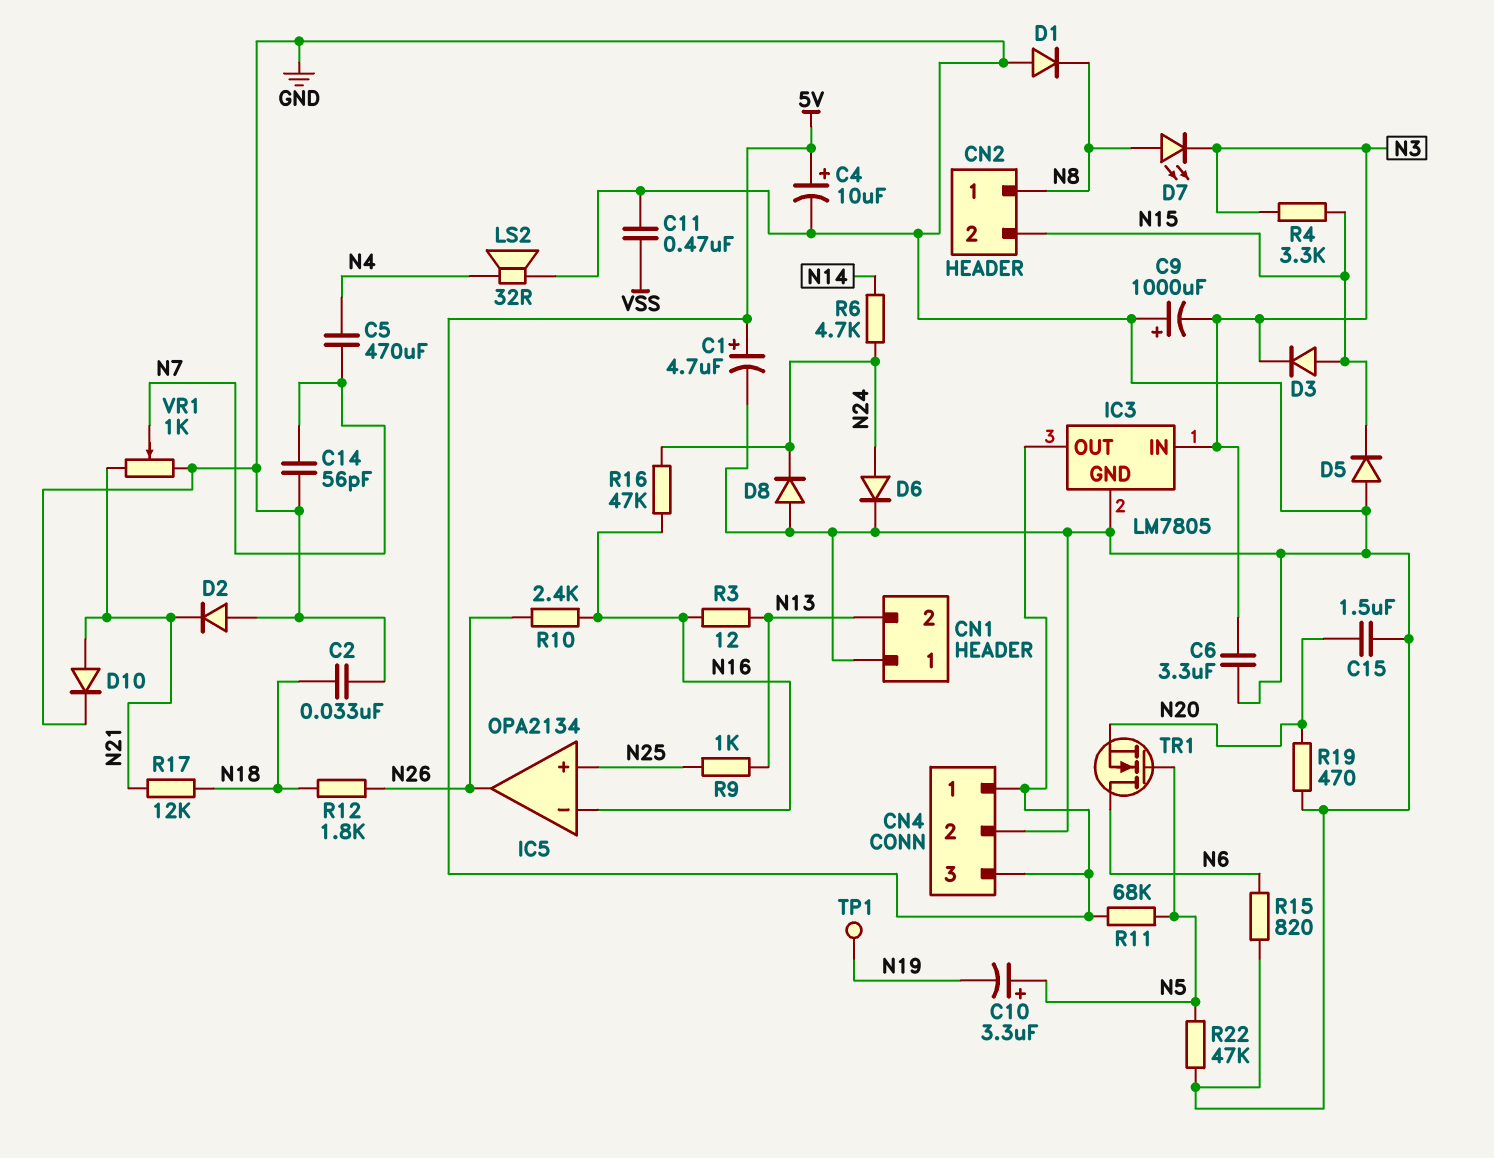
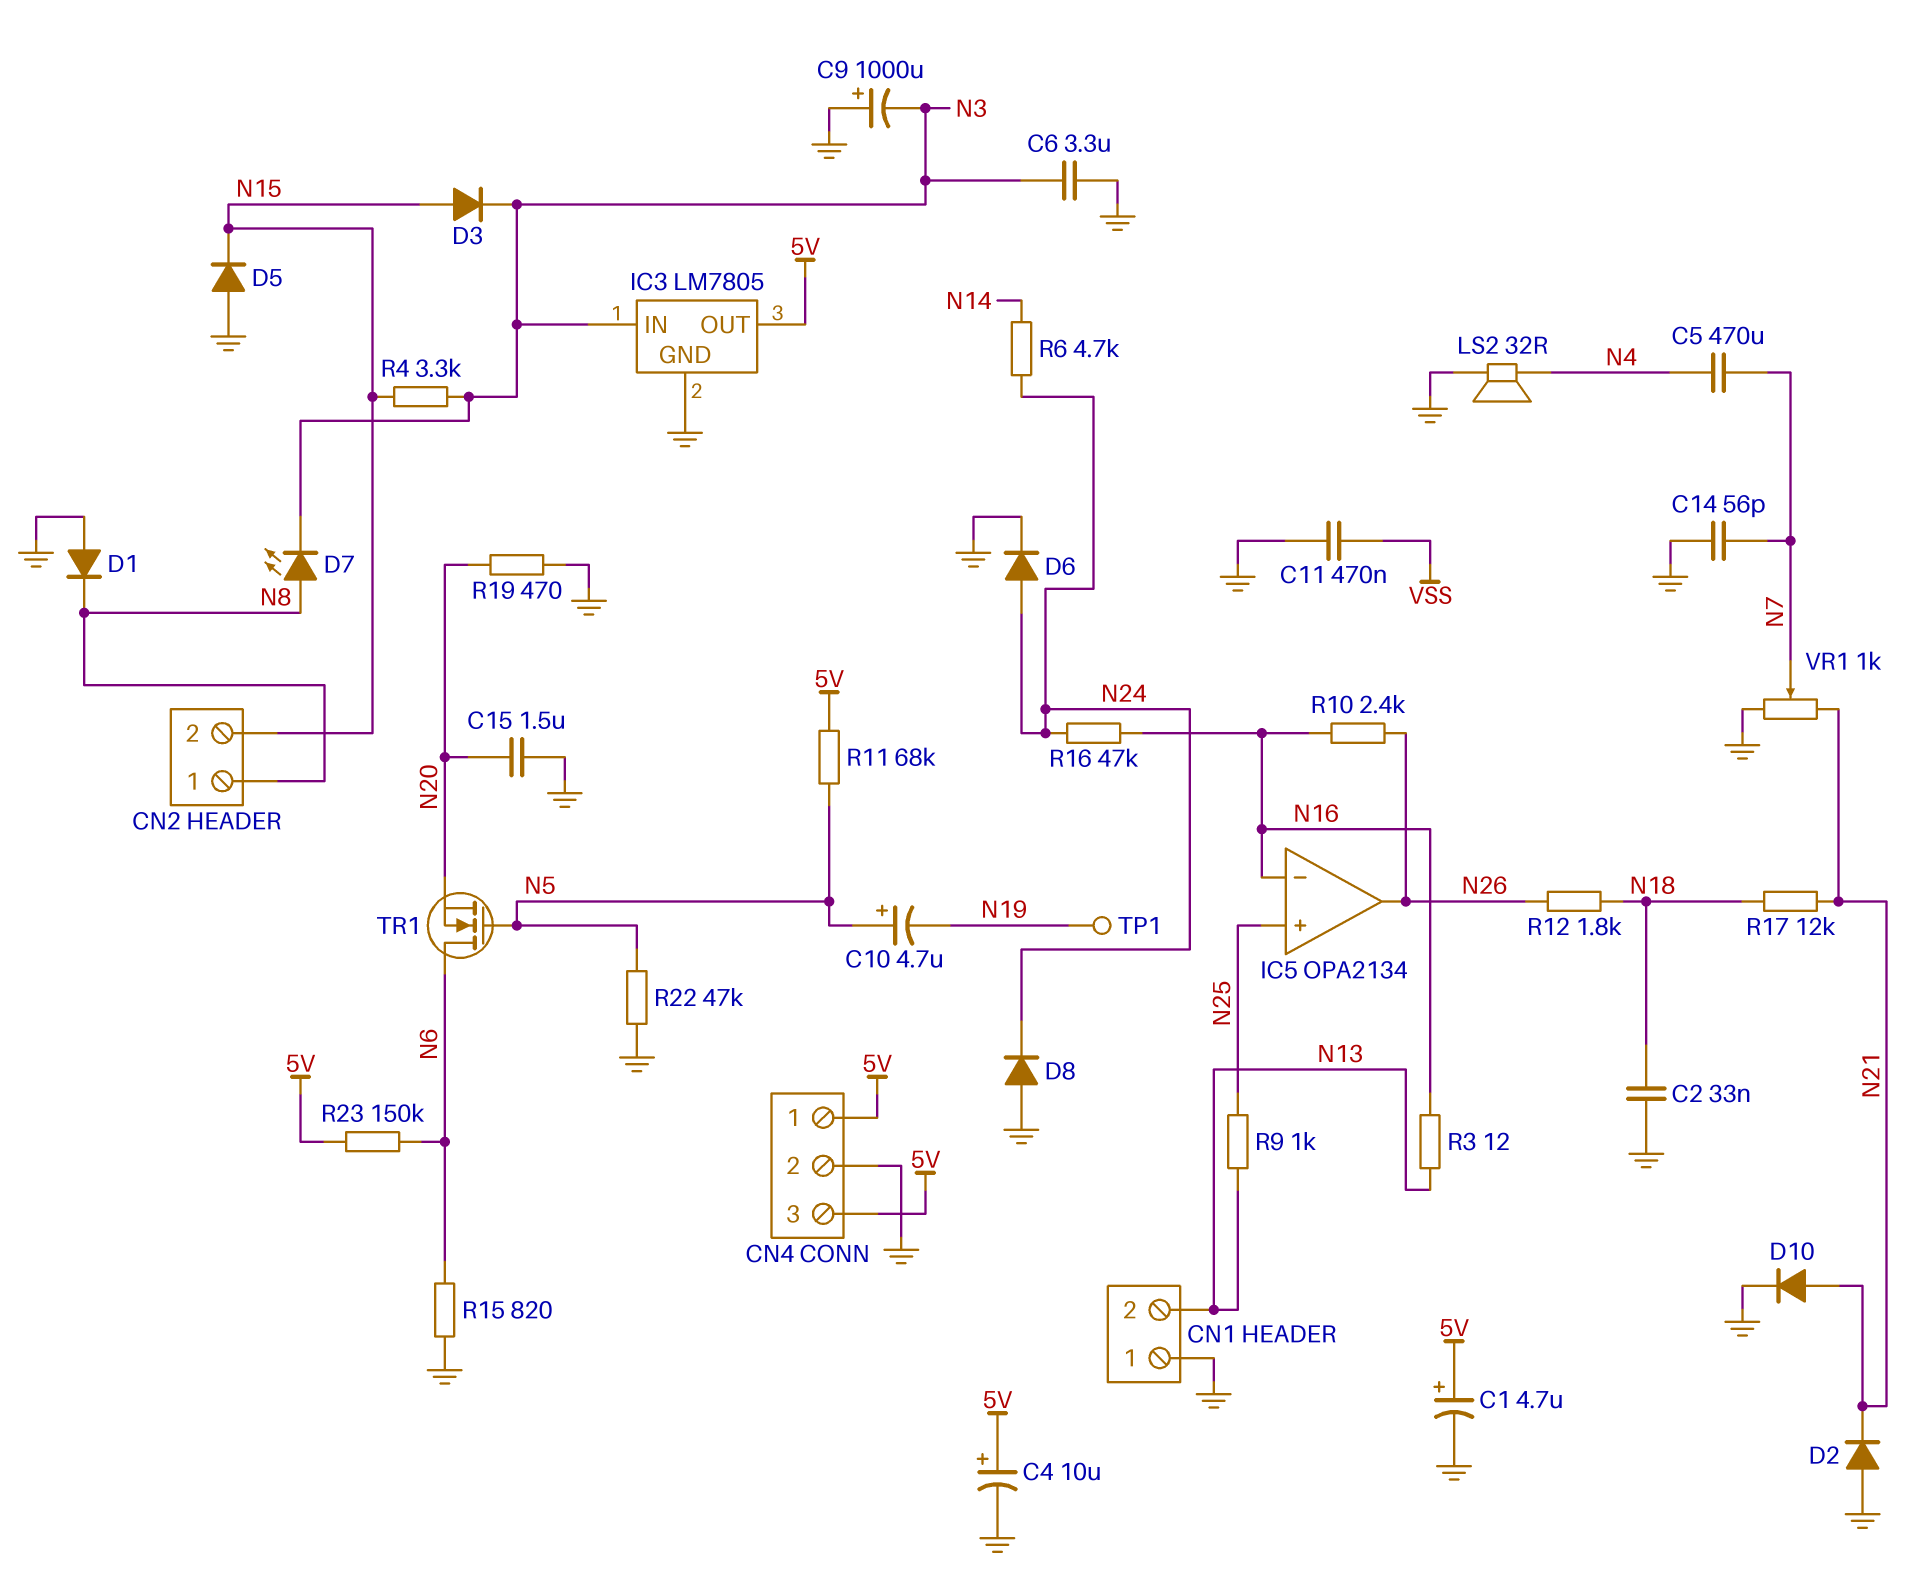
C10: 3.3uF (plus N5, minus N19) -> 4.7uF (plus N5, minus N19)
R23: none -> 150k (5V, N6)

